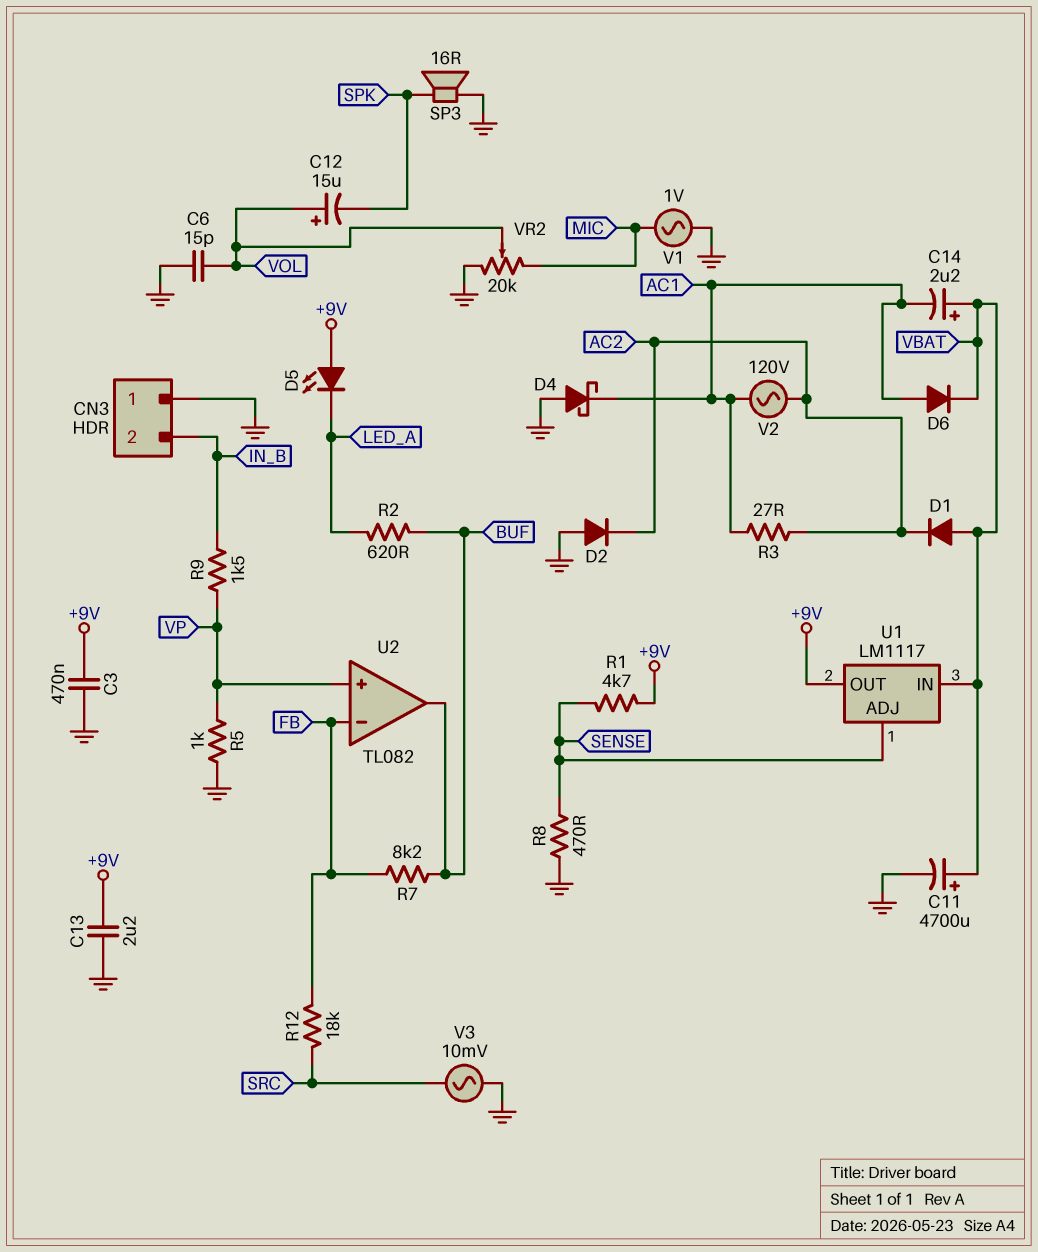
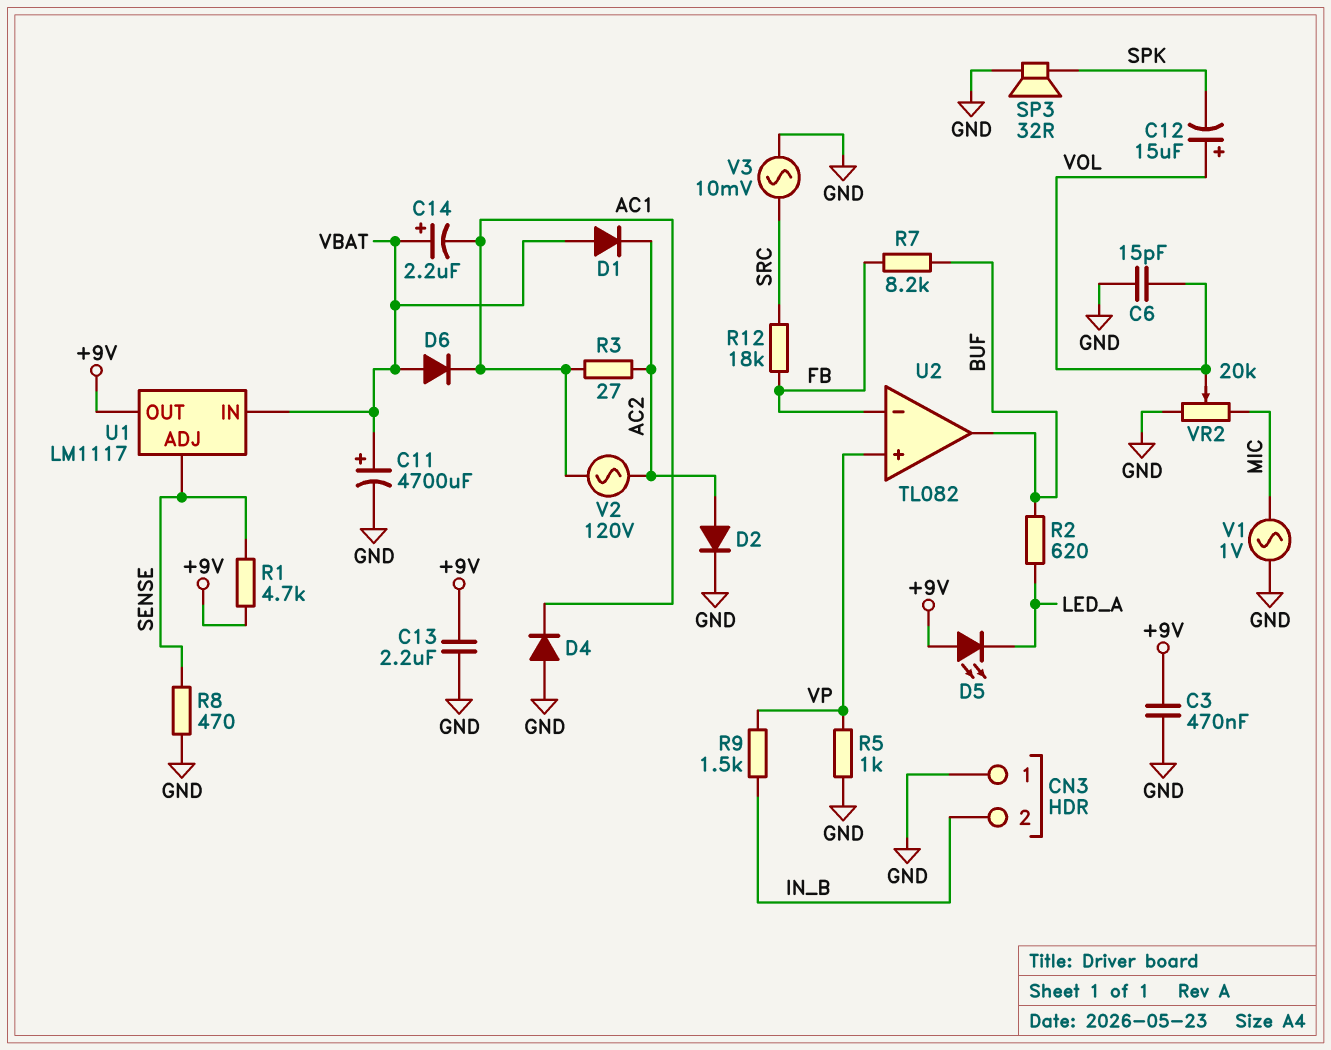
D2: diode (A GND, K AC2) -> diode (A AC2, K GND)
D4: schottky (A GND, K AC1) -> diode (A GND, K AC1)
D6: diode (A AC1, K VBAT) -> diode (A VBAT, K AC1)
SP3: speaker 16R (GND, SPK) -> speaker 32R (GND, SPK)

